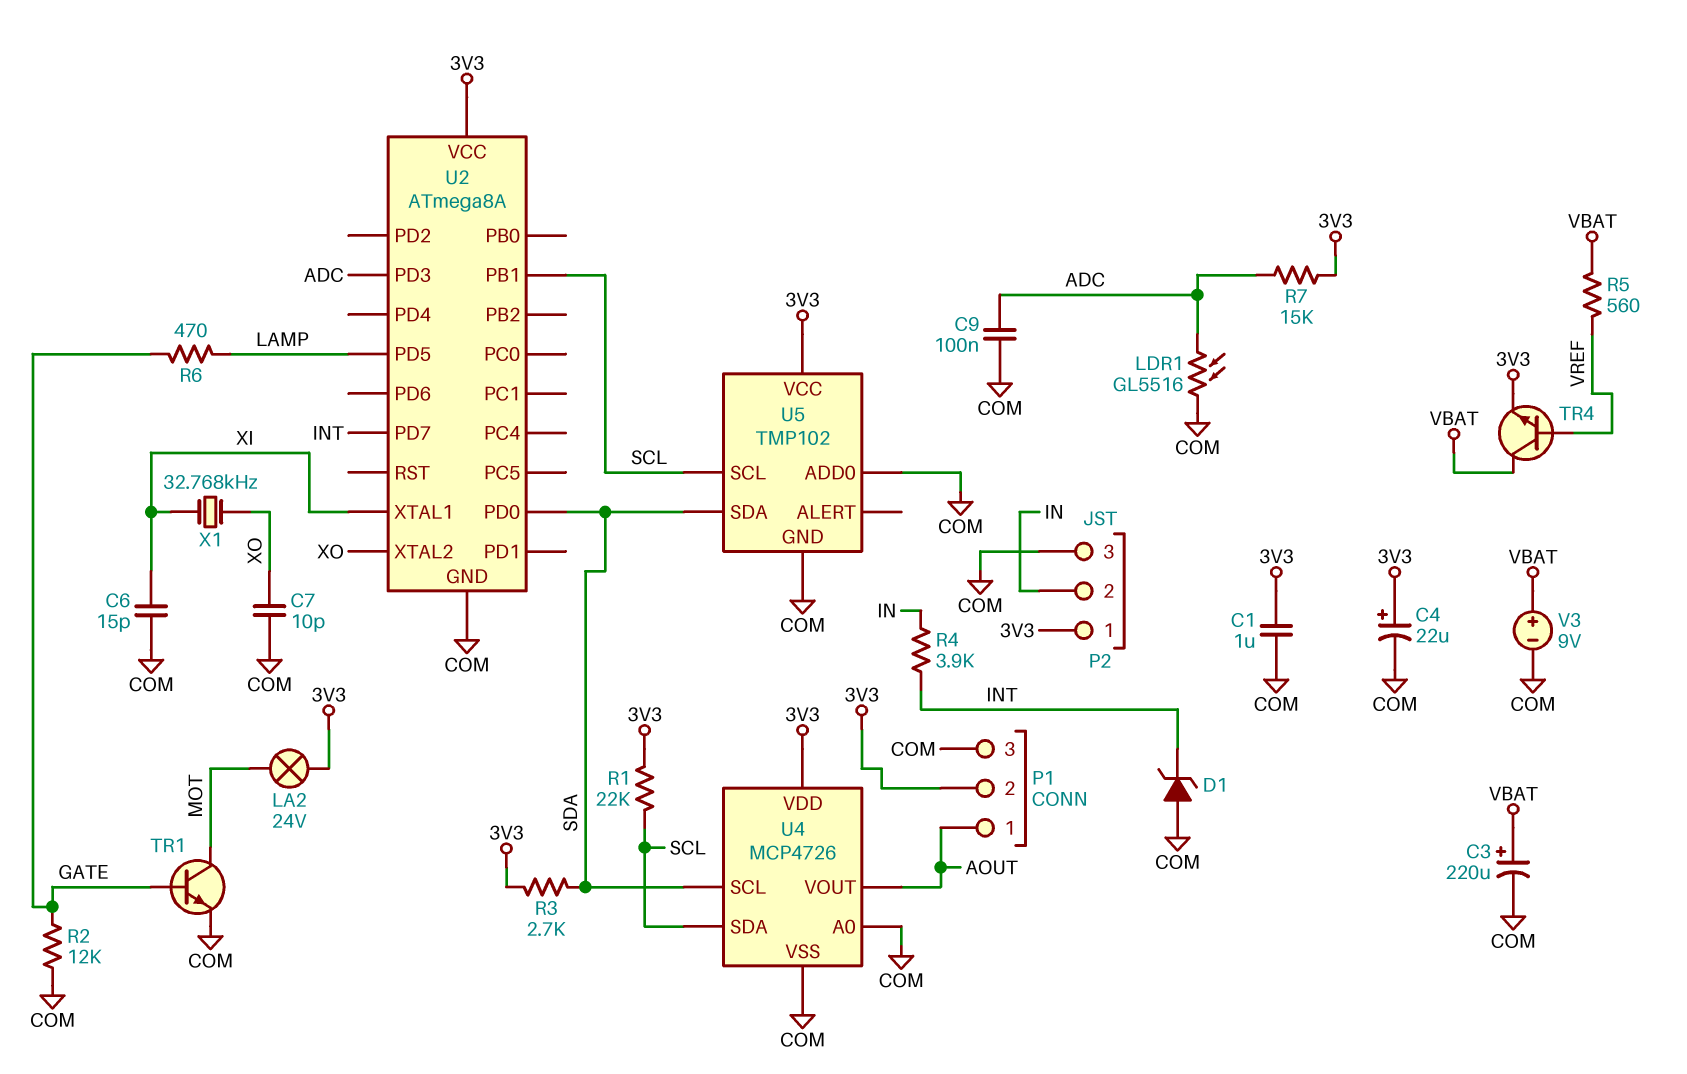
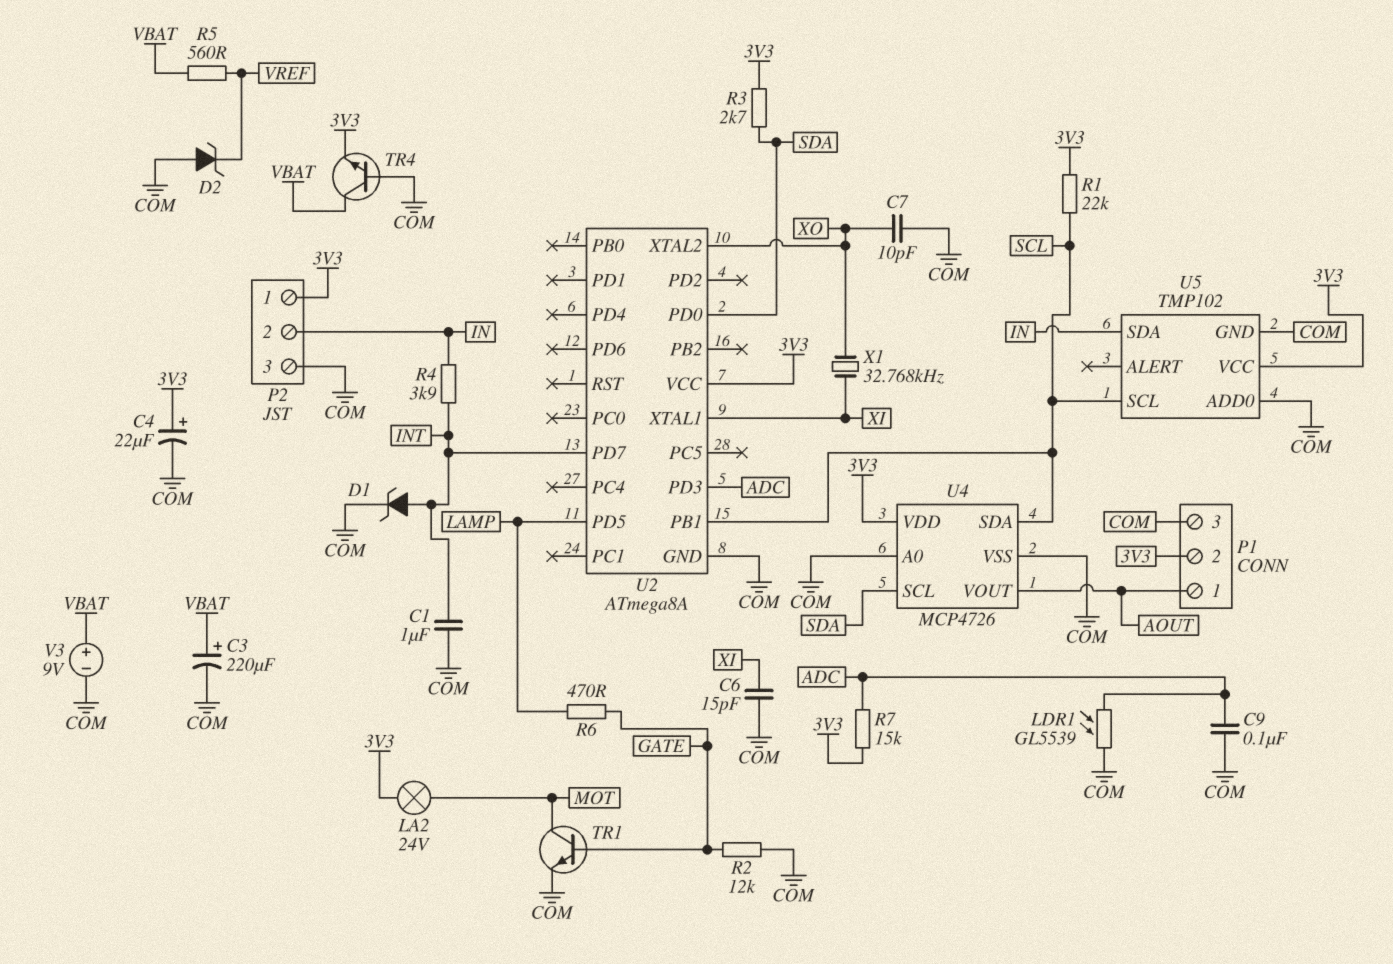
C1: 1uF (3V3, COM) -> 1uF (COM, INT)
D1: zener (A COM, K INT) -> zener (A INT, K COM)
D2: none -> zener (A COM, K VREF)
LDR1: GL5516 (ADC, COM) -> GL5539 (ADC, COM)
TR4: NPN (B VREF, C VBAT, E 3V3) -> NPN (B COM, C VBAT, E 3V3)
U5 pin SDA: SDA -> IN

